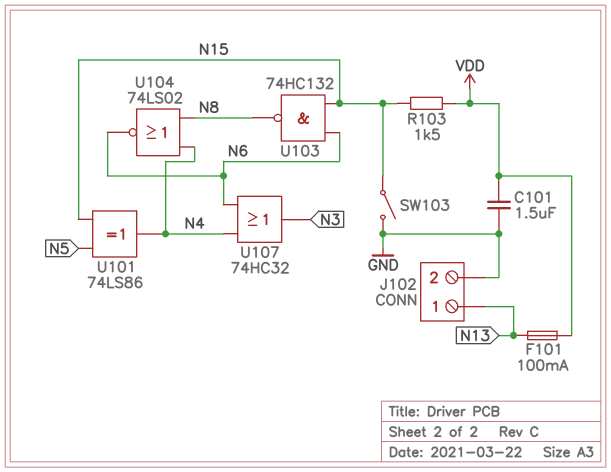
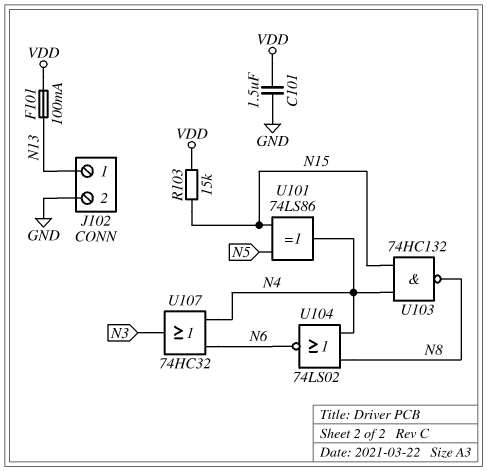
R103: 1.5k (N15, VDD) -> 15k (N15, VDD)
SW103: switch (GND, N15) -> none
U103: NAND 74HC132 (in N6, in N15, out N8) -> NAND 74HC132 (in N4, in N15, out N8)

